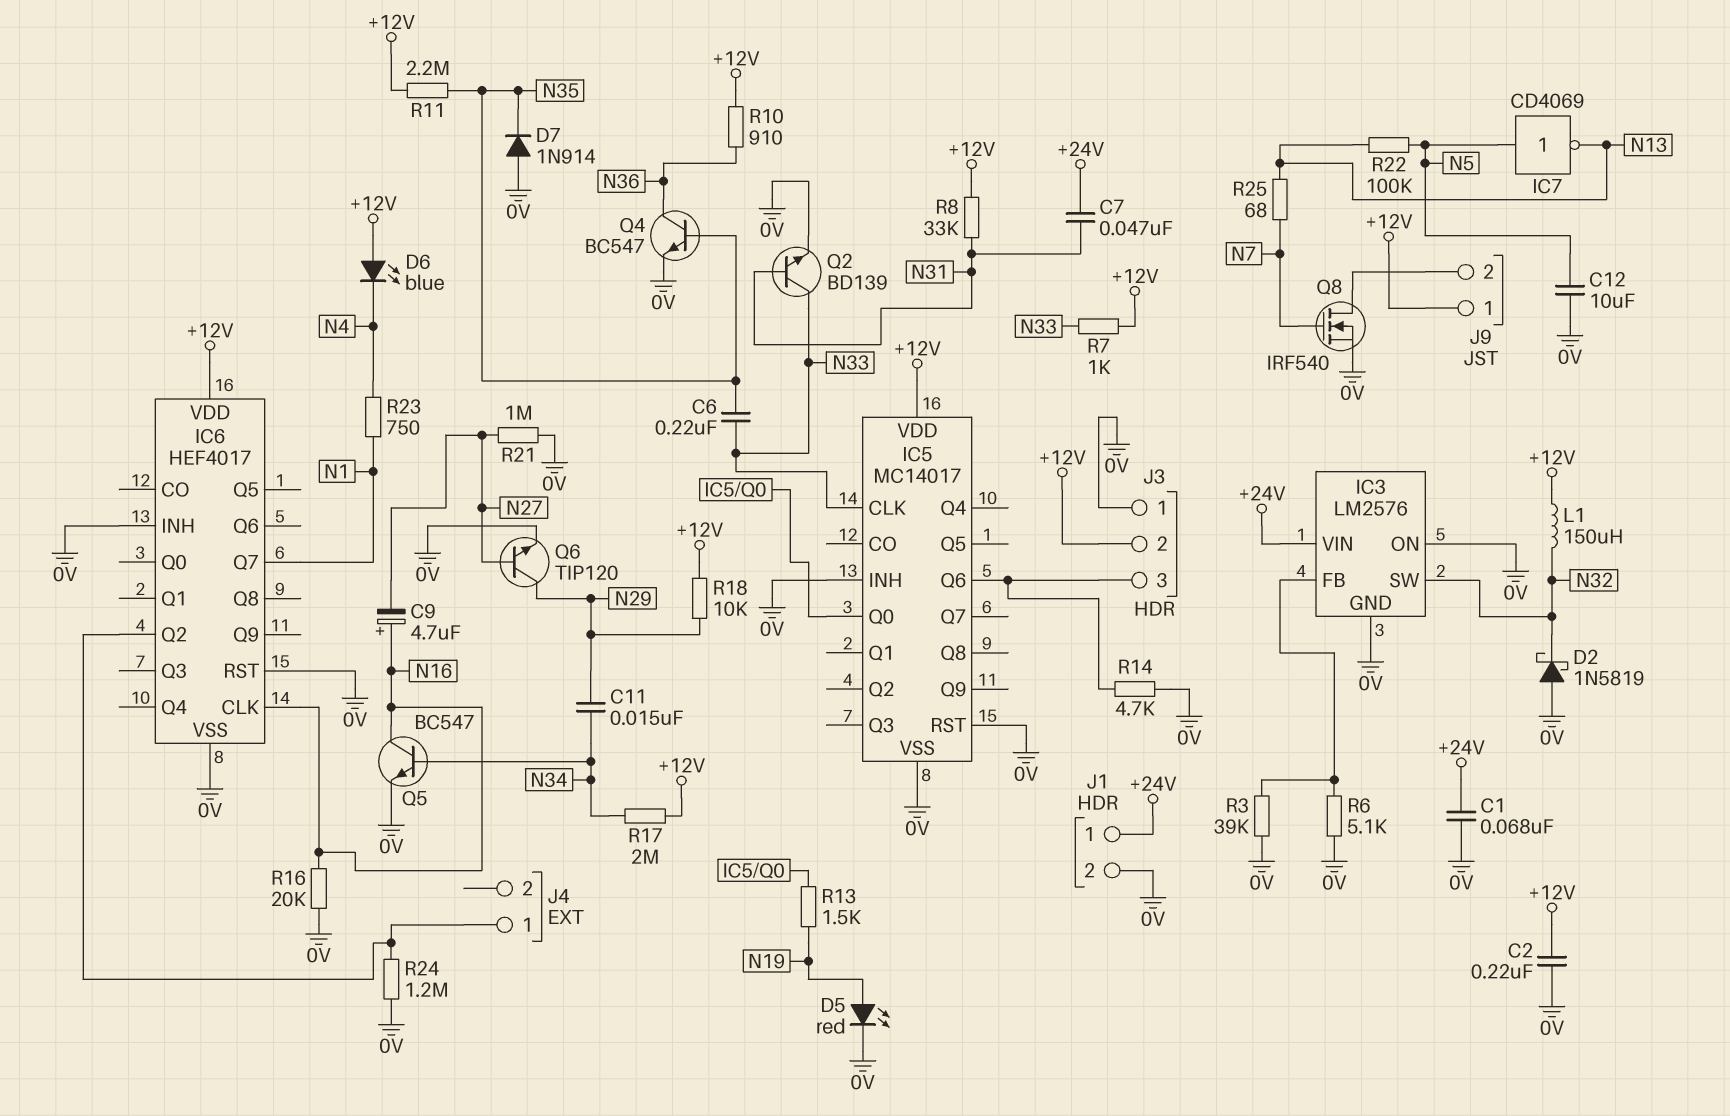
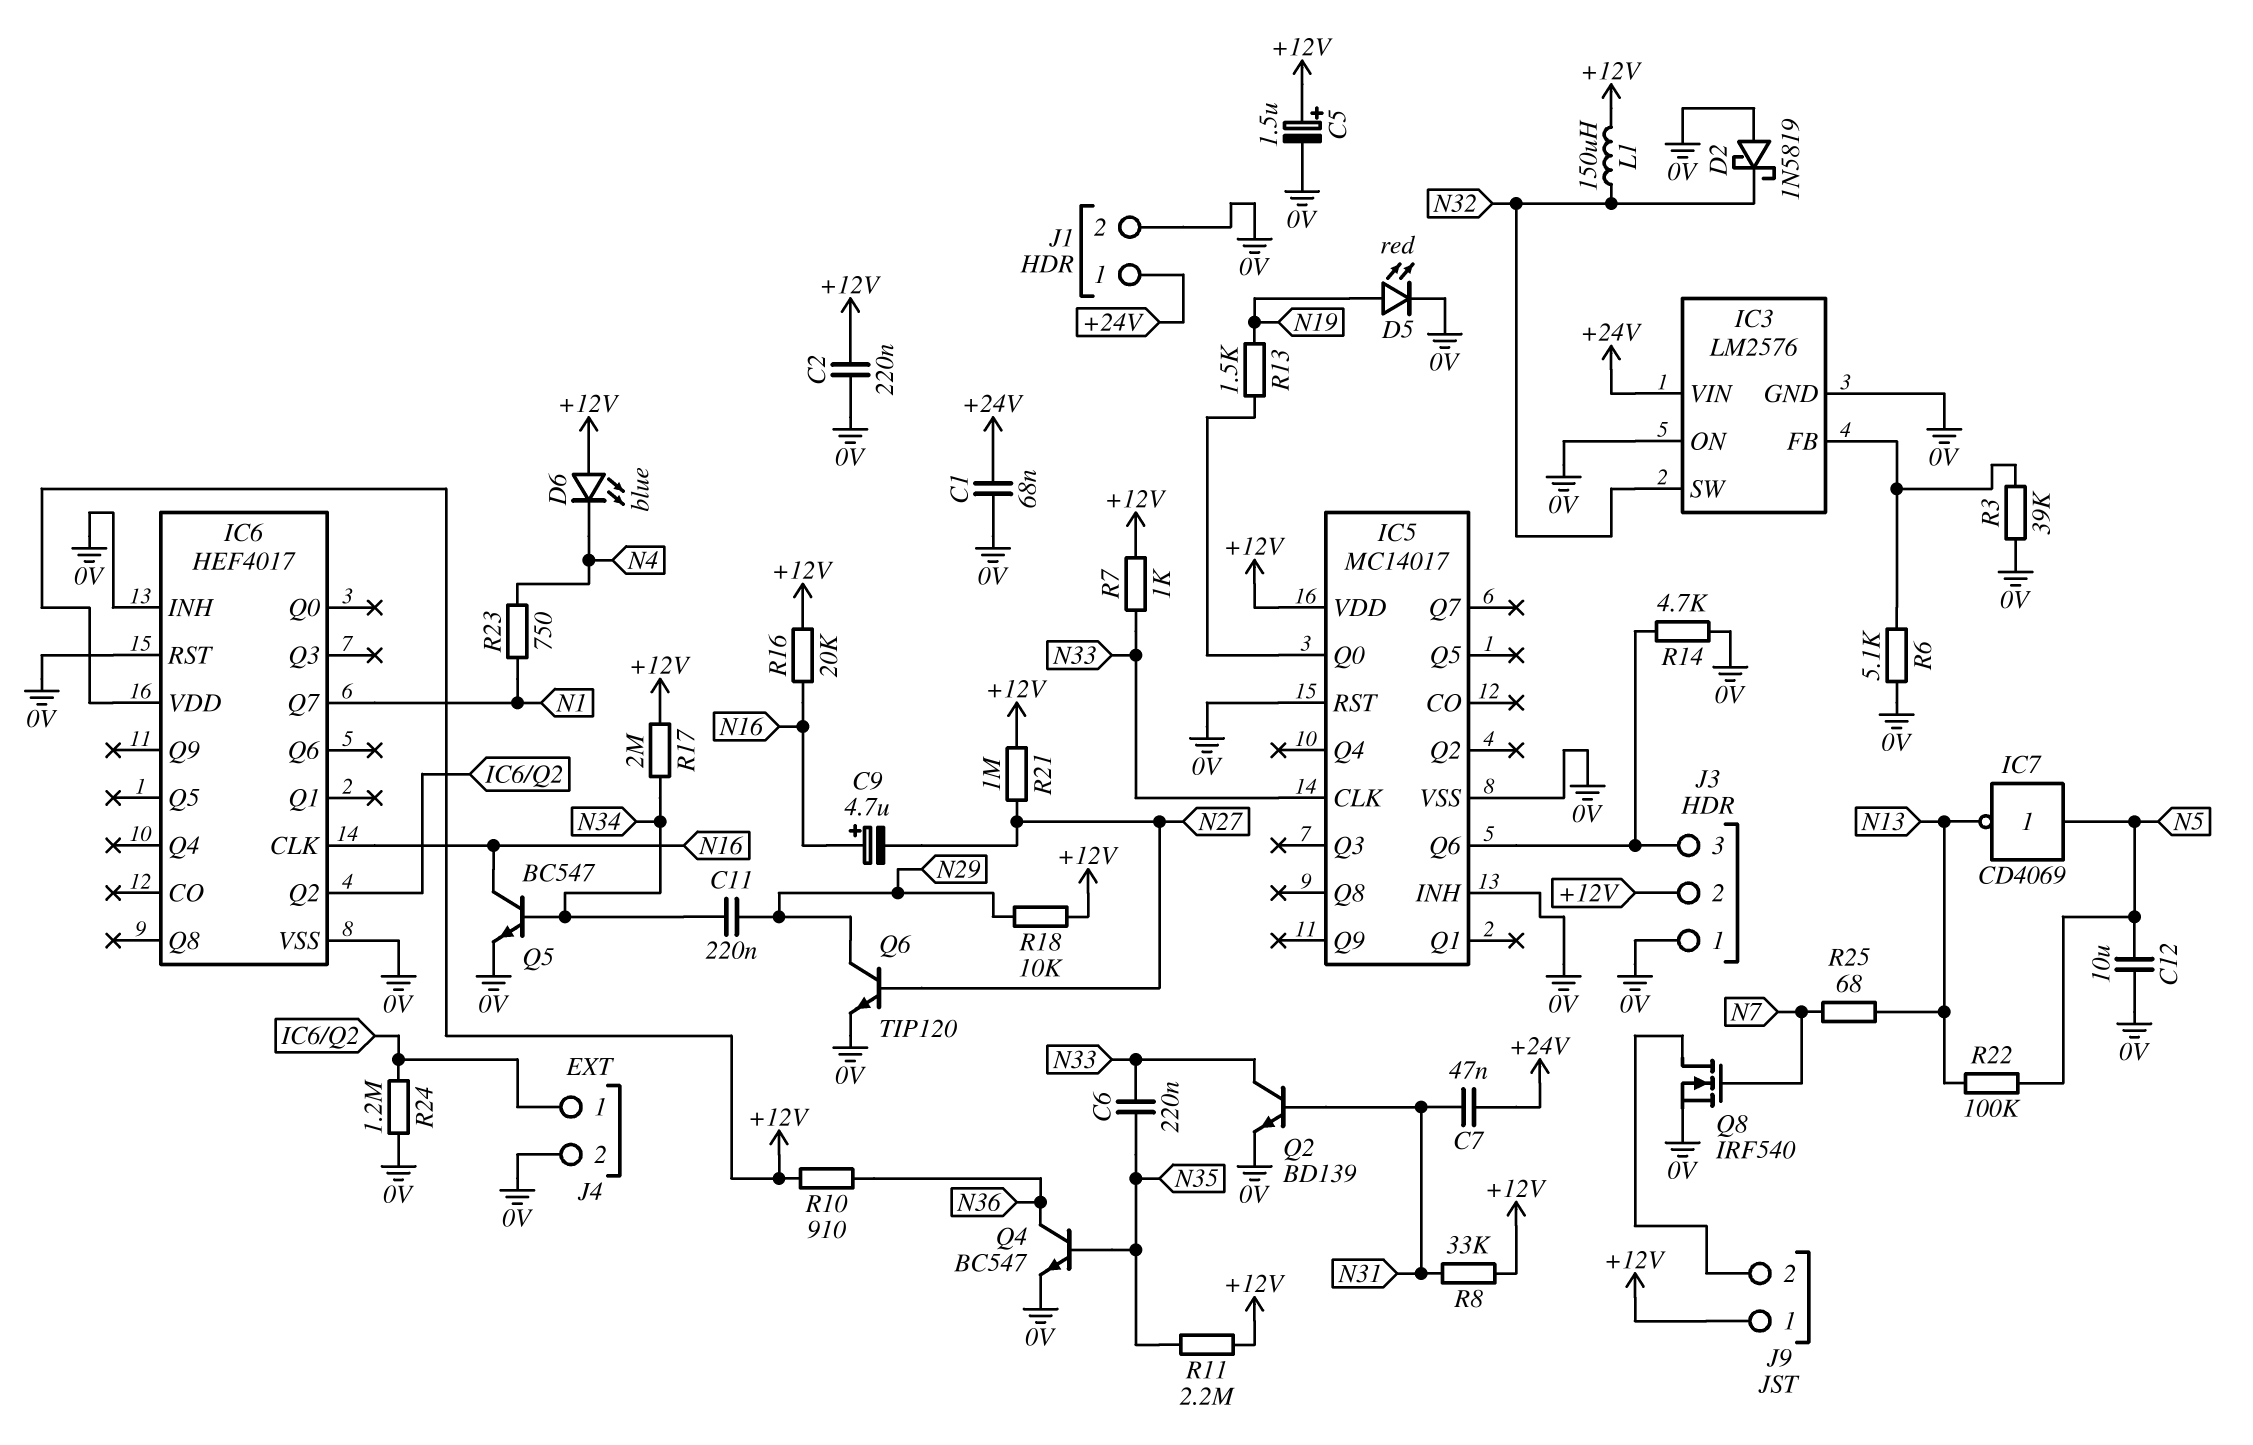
C5: none -> 1.5uF (plus +12V, minus 0V)
C11: 15nF (N29, N34) -> 220nF (N29, N34)
D7: diode 1N914 (A 0V, K N35) -> none
J4 pin 2: none -> 0V
R16: 20k (0V, N16) -> 20k (+12V, N16)
R21: 1M (0V, N27) -> 1M (+12V, N27)

